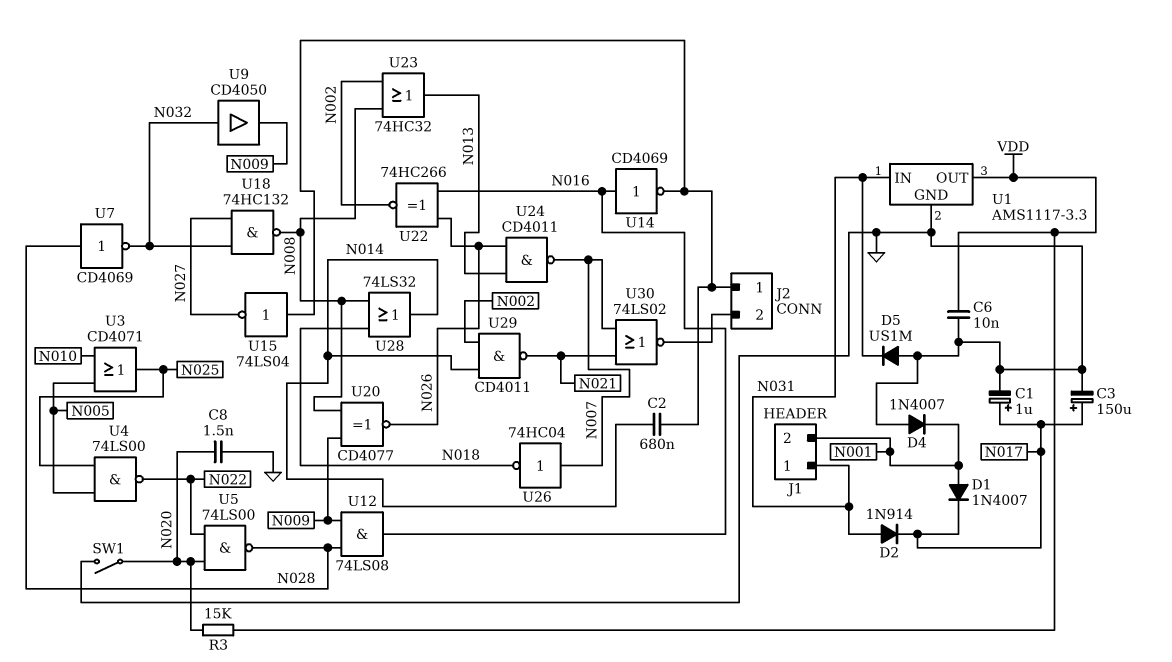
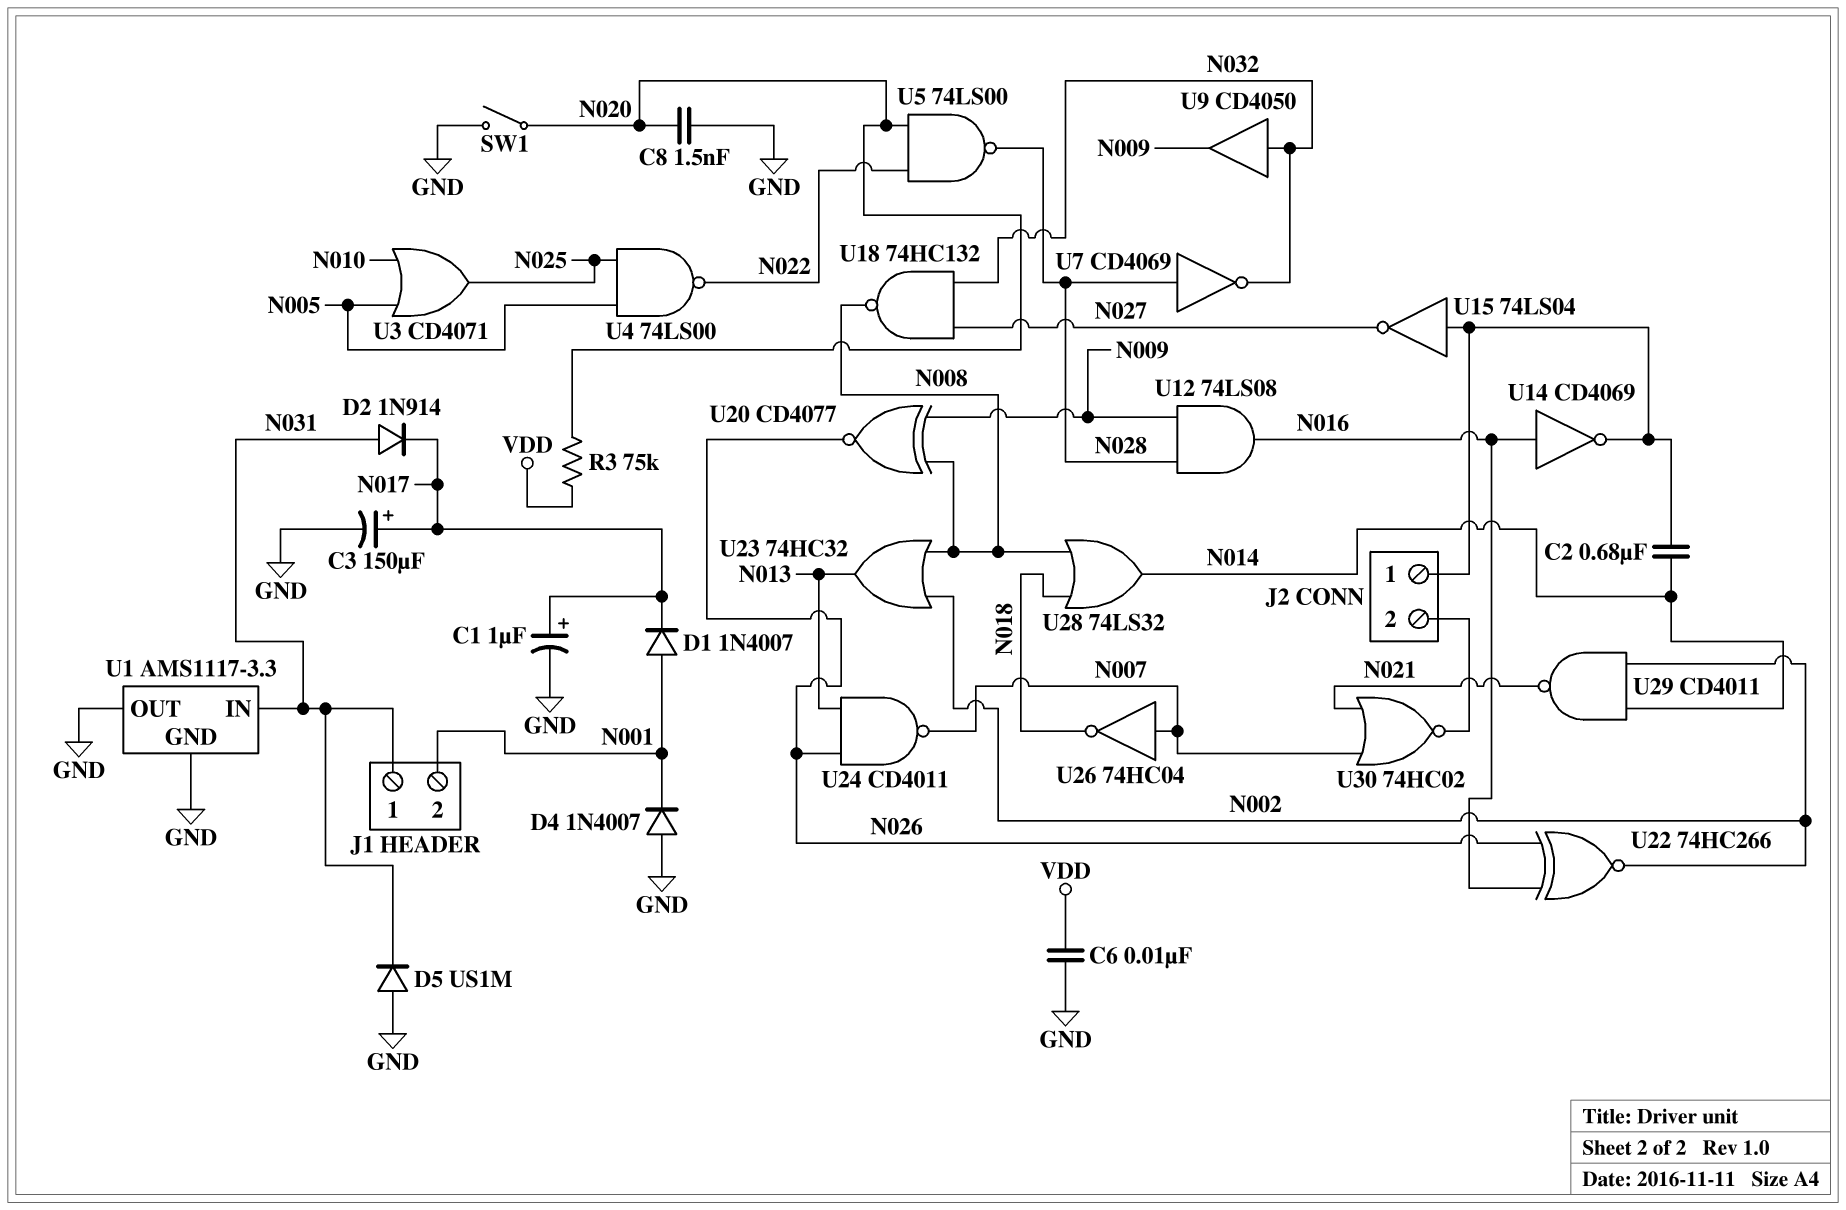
R3: 15k (N020, VDD) -> 75k (N020, VDD)
U1 pin OUT: VDD -> GND
U30: NOR 74LS02 (in N007, in N021, out J2/2) -> NOR 74HC02 (in N007, in N021, out J2/2)

